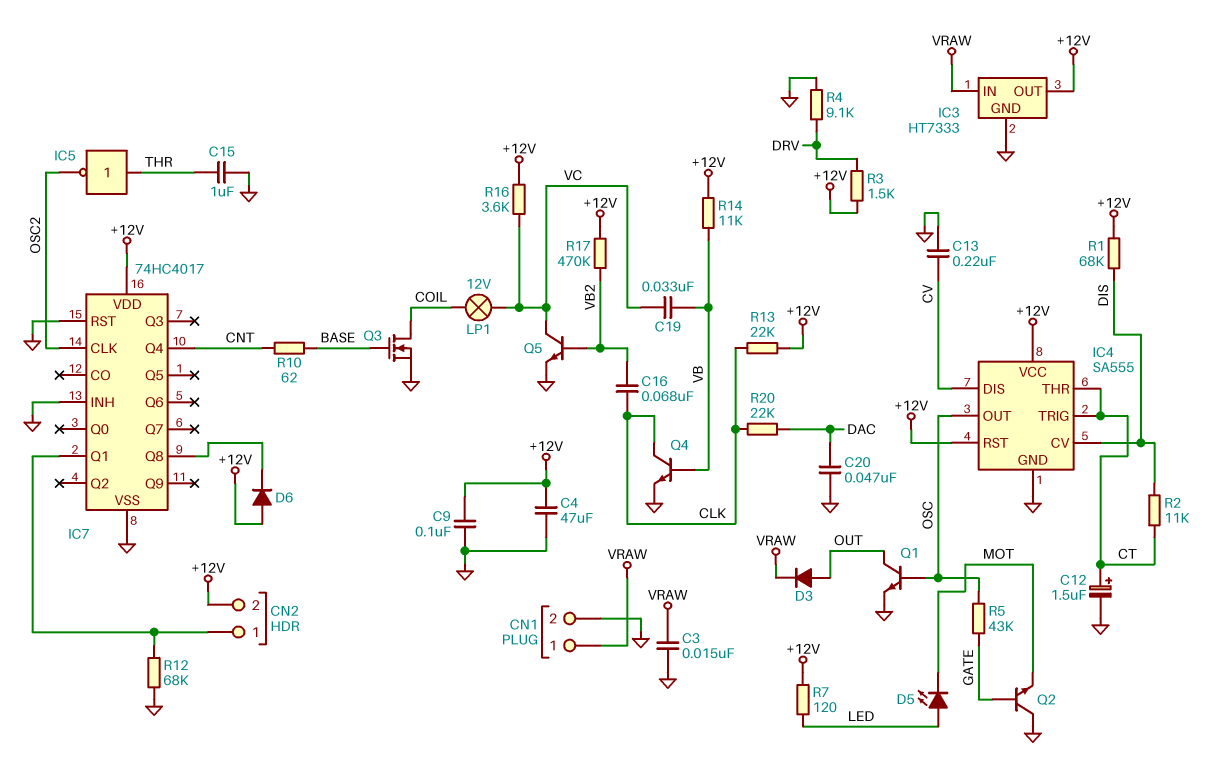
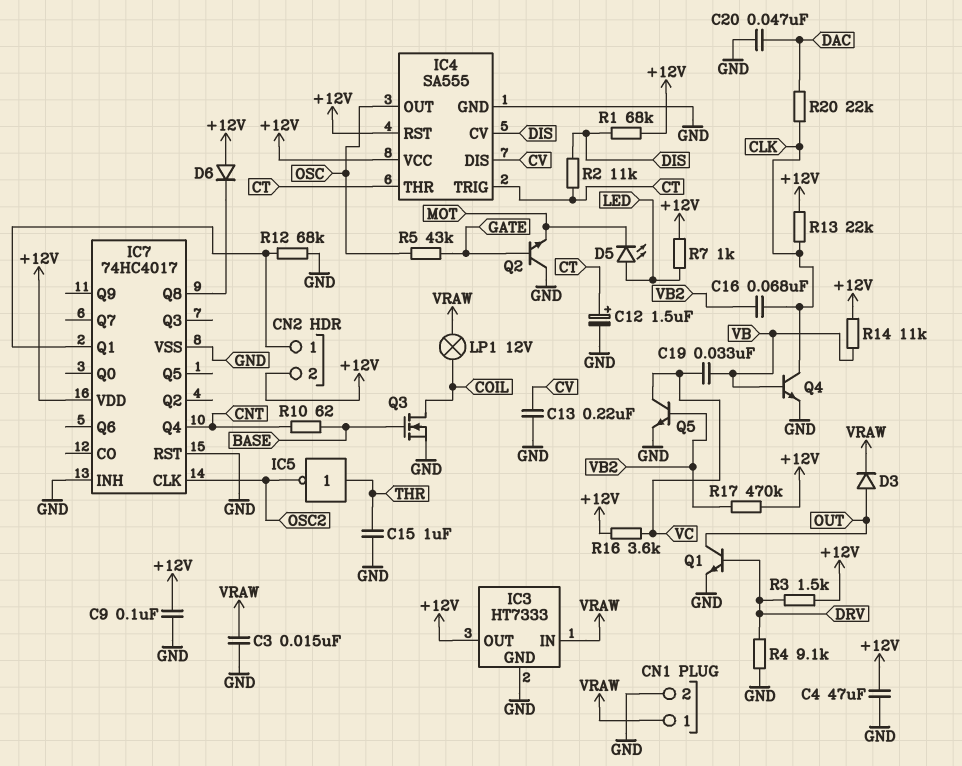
LP1: lamp 12V (COIL, VC) -> lamp 12V (COIL, VRAW)
Q1: NPN (B OSC, C OUT, E GND) -> NPN (B DRV, C OUT, E GND)
R7: 120 (+12V, LED) -> 1k (+12V, LED)

